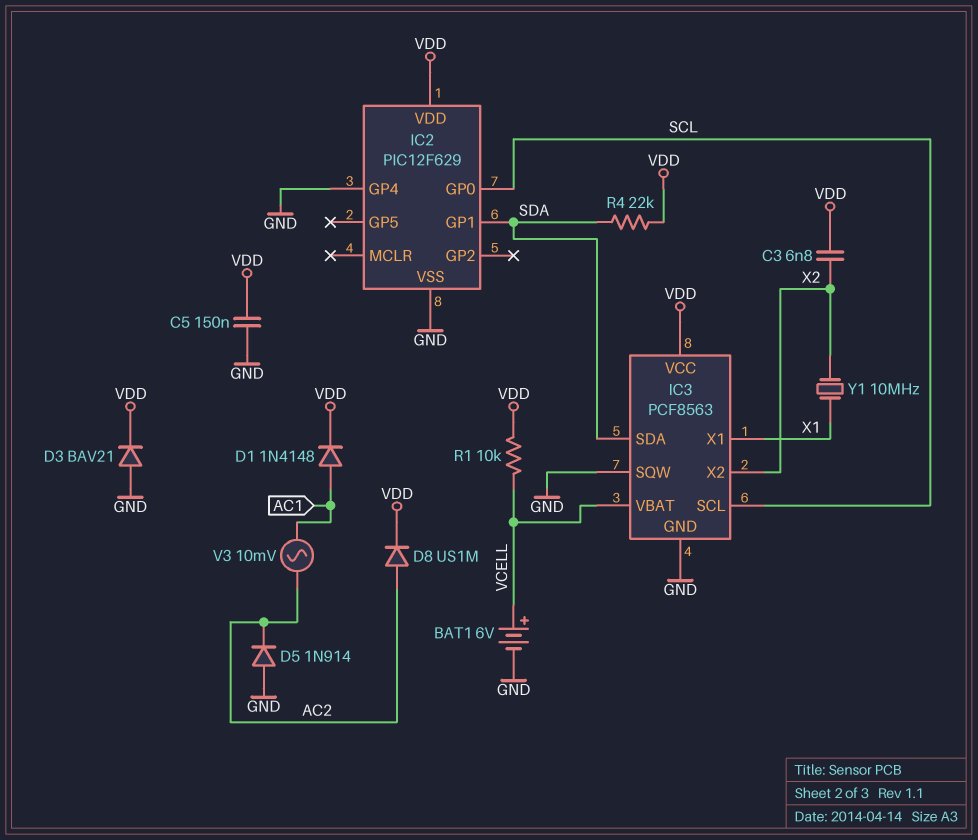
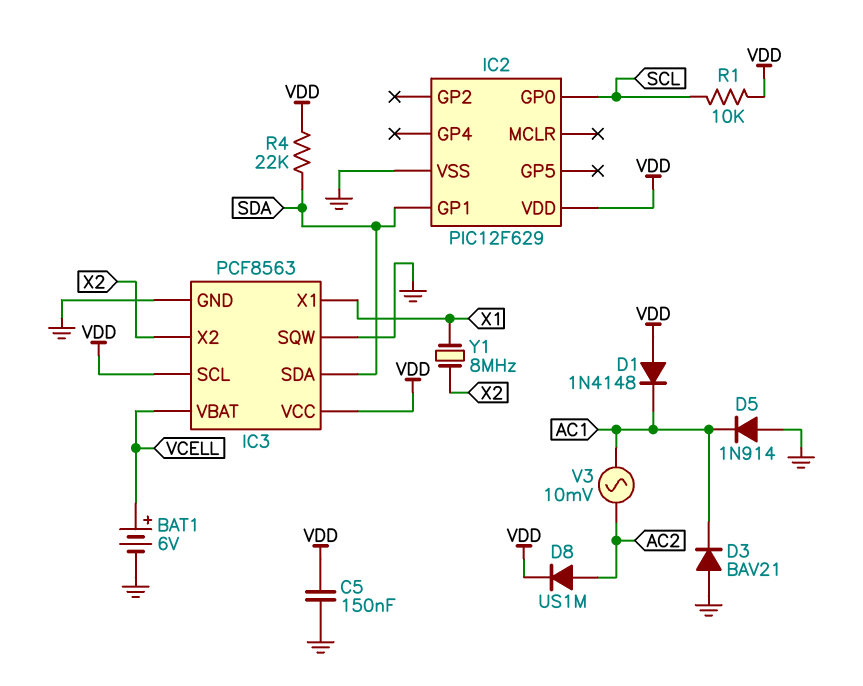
C3: 6.8nF (VDD, X2) -> none
D1: diode 1N4148 (A AC1, K VDD) -> diode 1N4148 (A VDD, K AC1)
D3: diode BAV21 (A GND, K VDD) -> diode BAV21 (A GND, K AC1)
D5: diode 1N914 (A GND, K AC2) -> diode 1N914 (A GND, K AC1)
IC2 pin GP4: GND -> none
IC3 pin SCL: SCL -> VDD
R1: 10k (VCELL, VDD) -> 10k (SCL, VDD)
Y1: 10MHz (X1, X2) -> 8MHz (X1, X2)

